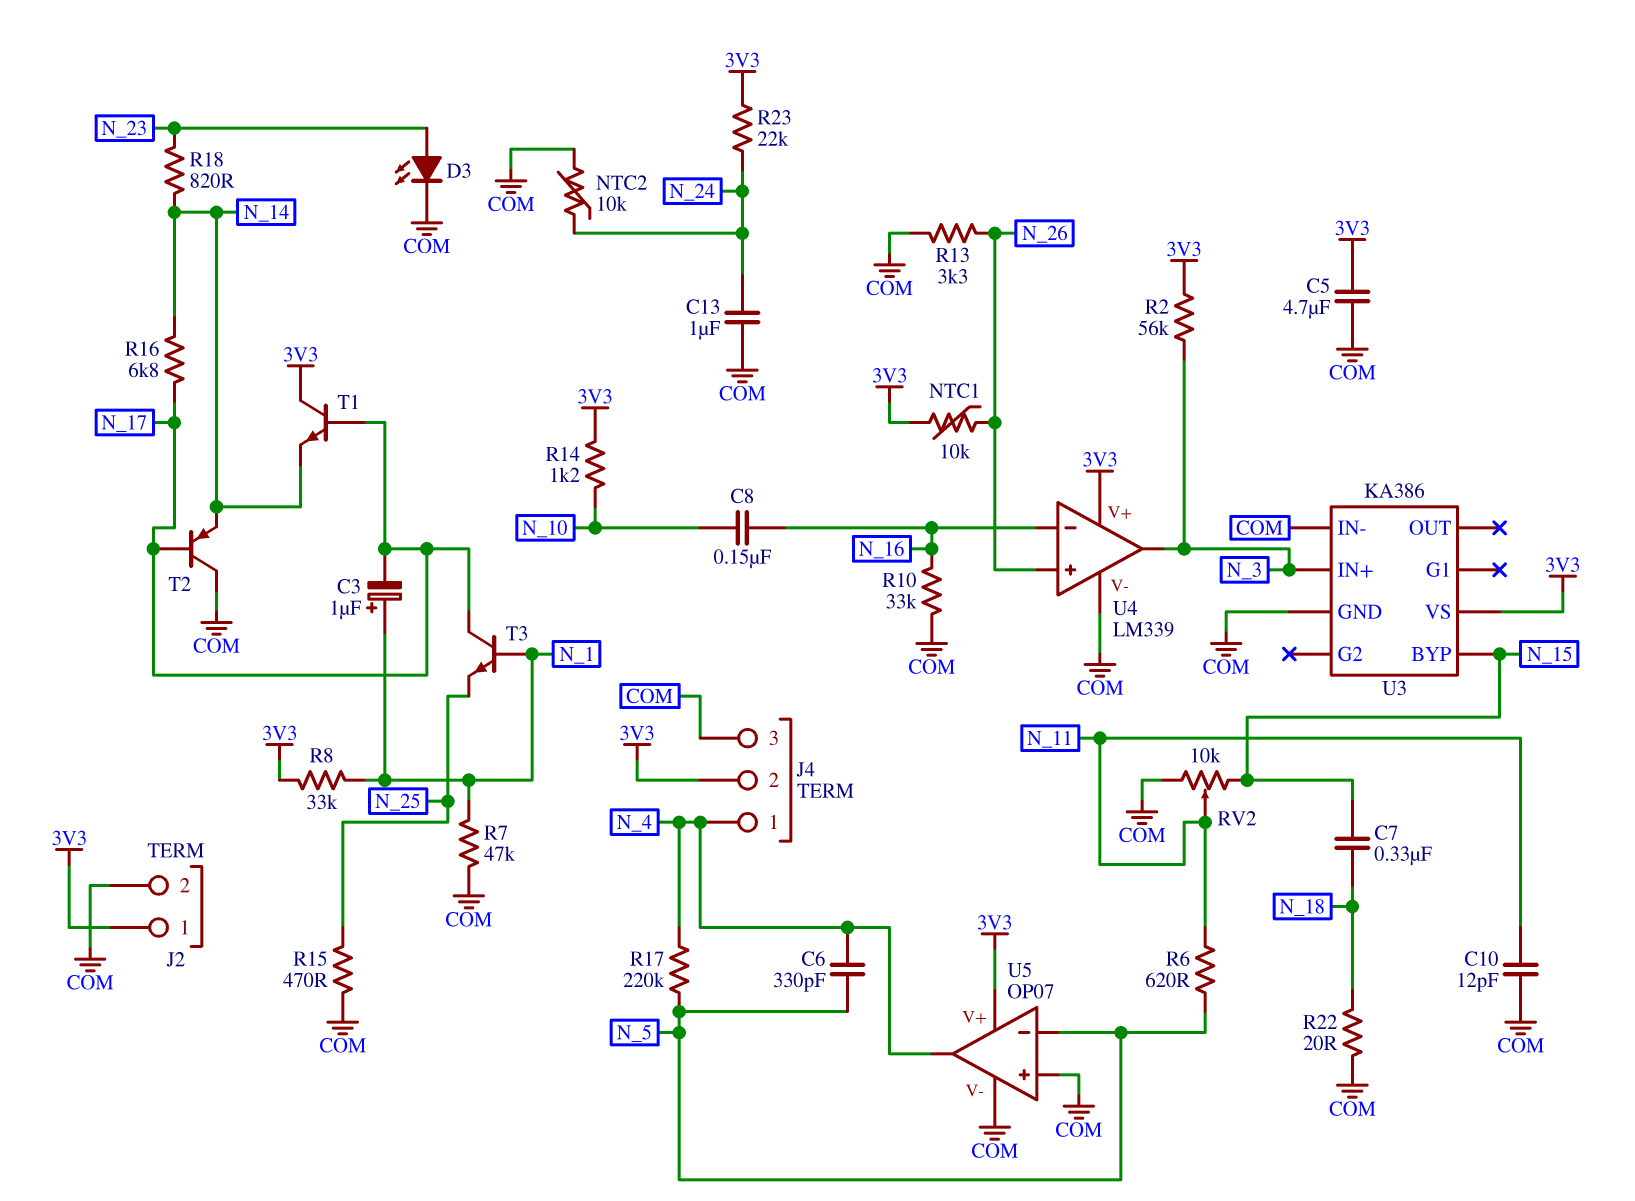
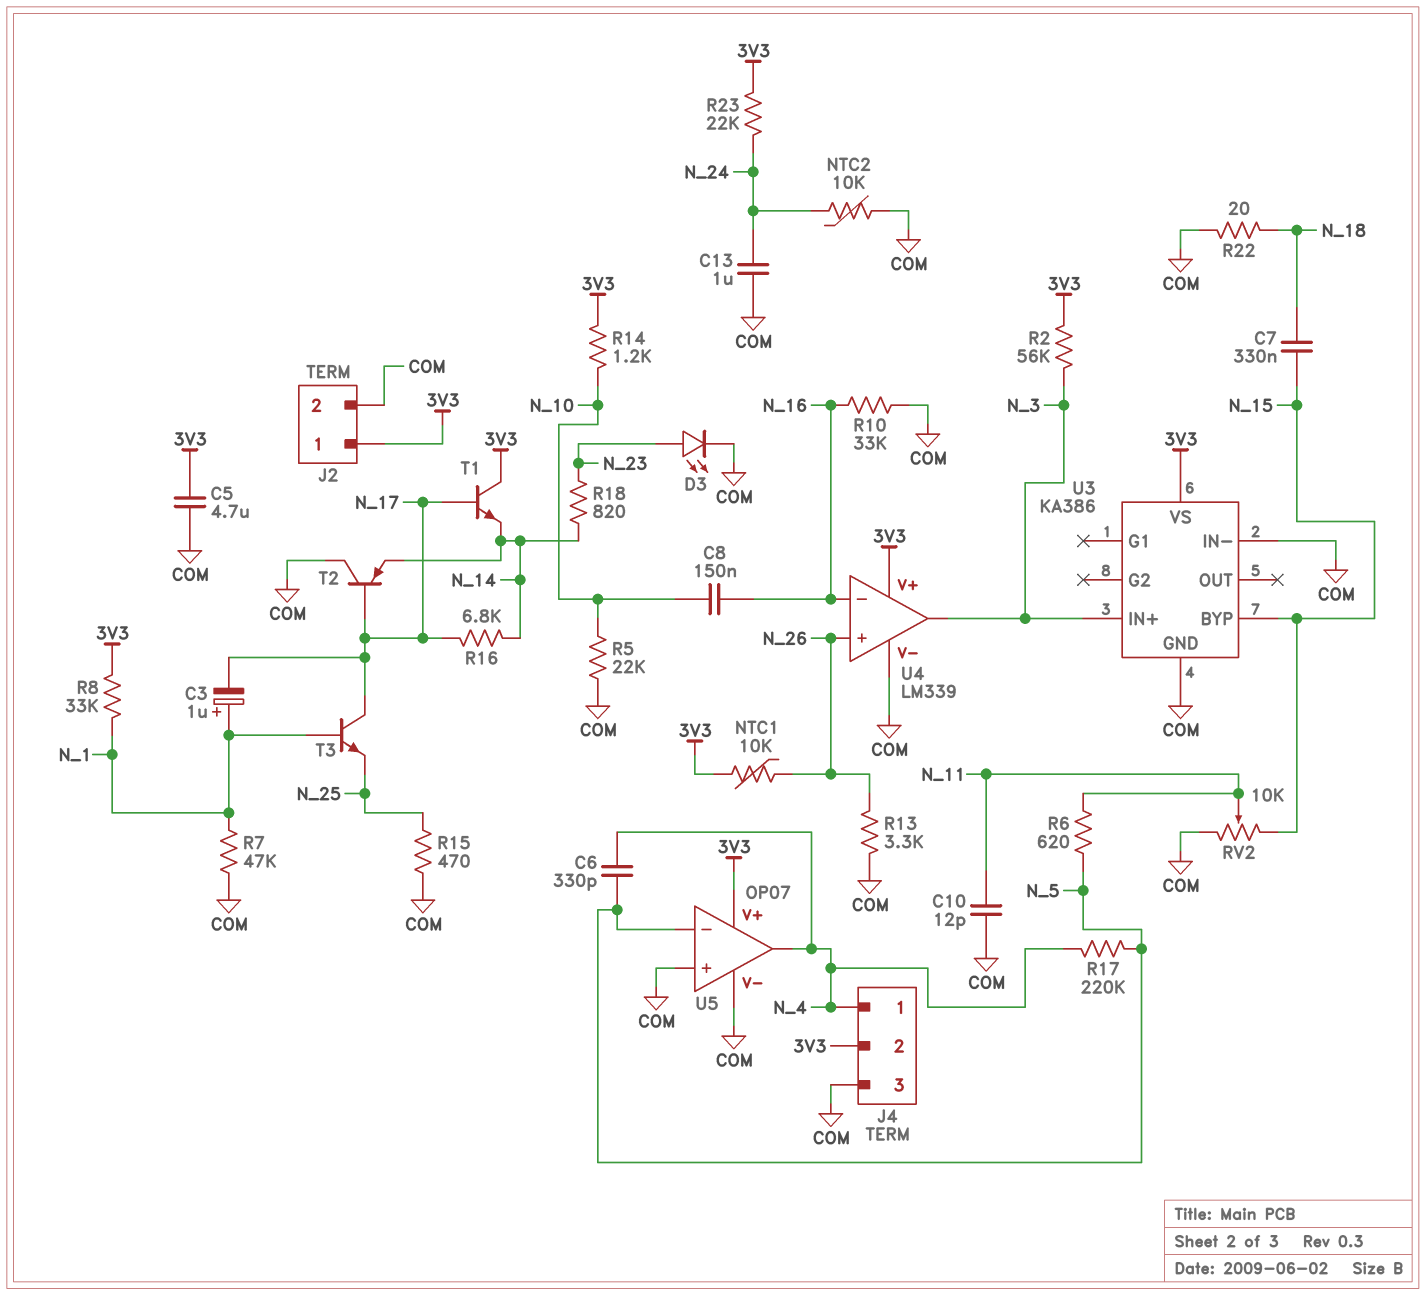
R5: none -> 22k (COM, N_10)

